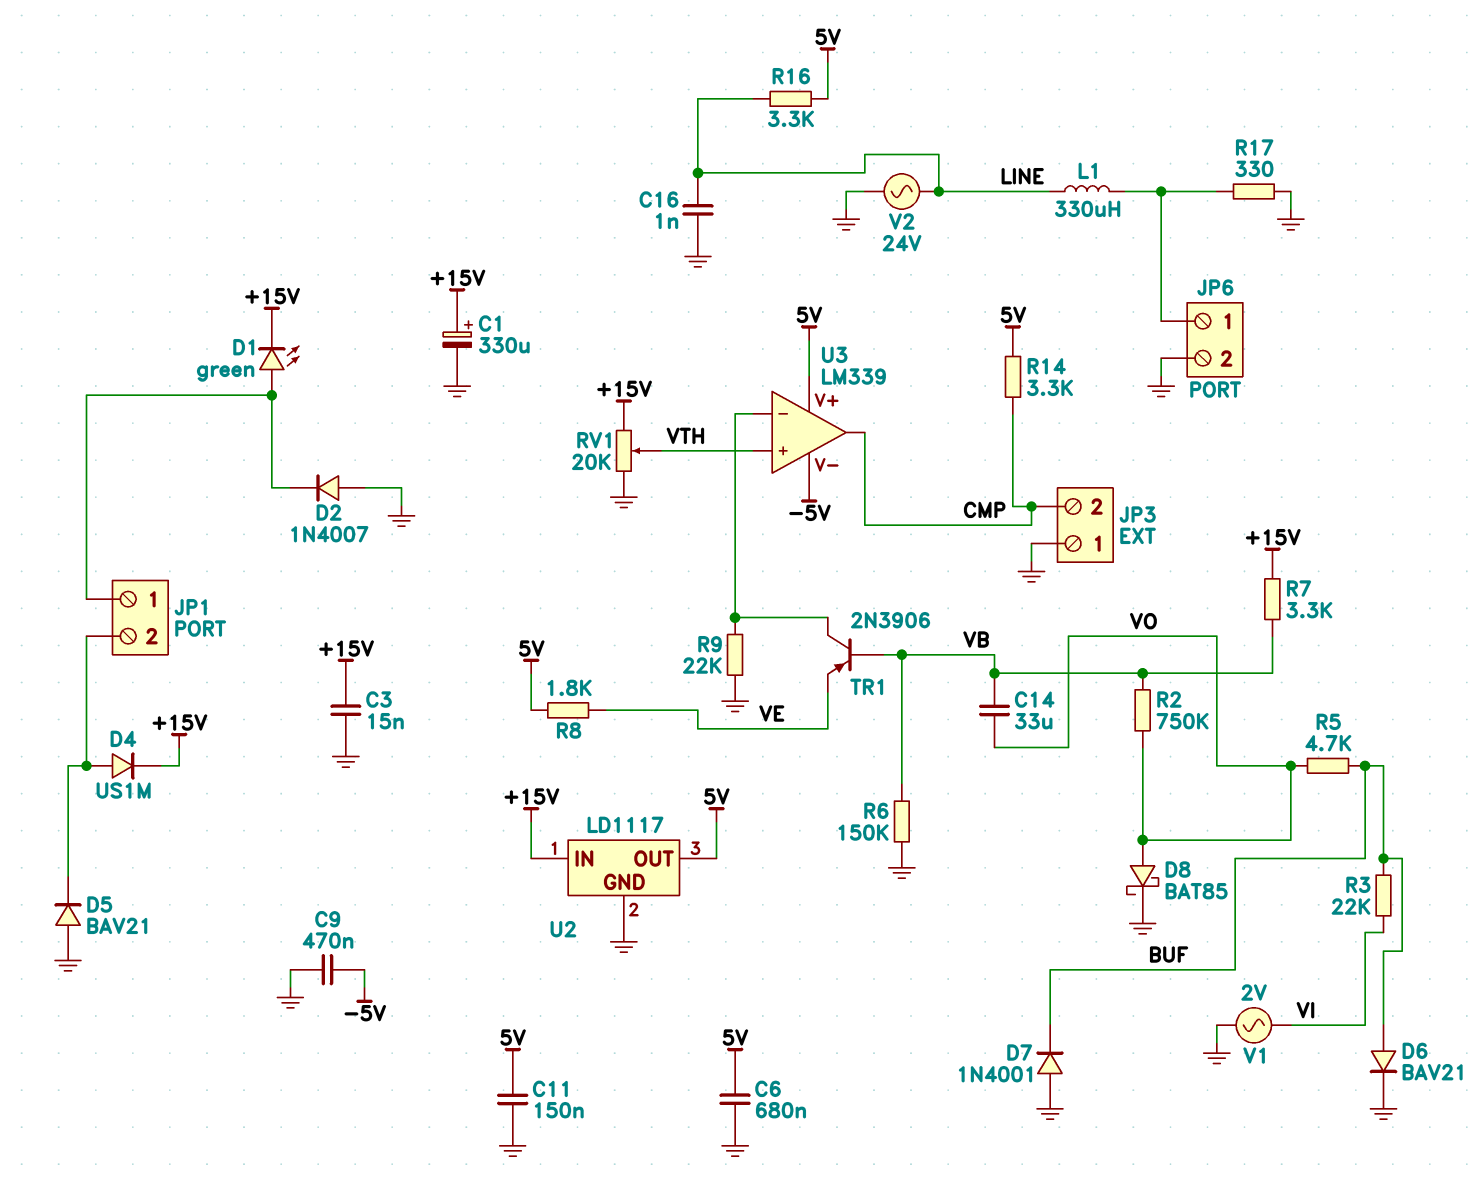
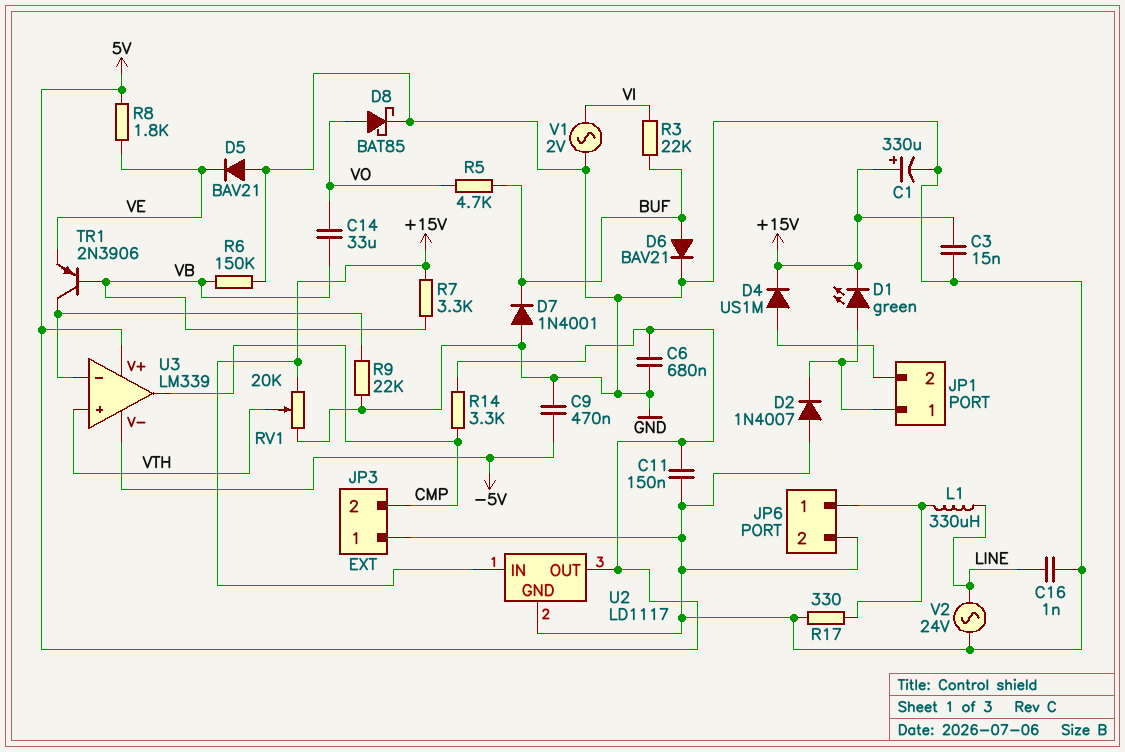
D5: diode BAV21 (A GND, K JP1/2) -> diode BAV21 (A GND, K VE)
R2: 750k (VB, VO) -> none
R16: 3.3k (5V, LINE) -> none

